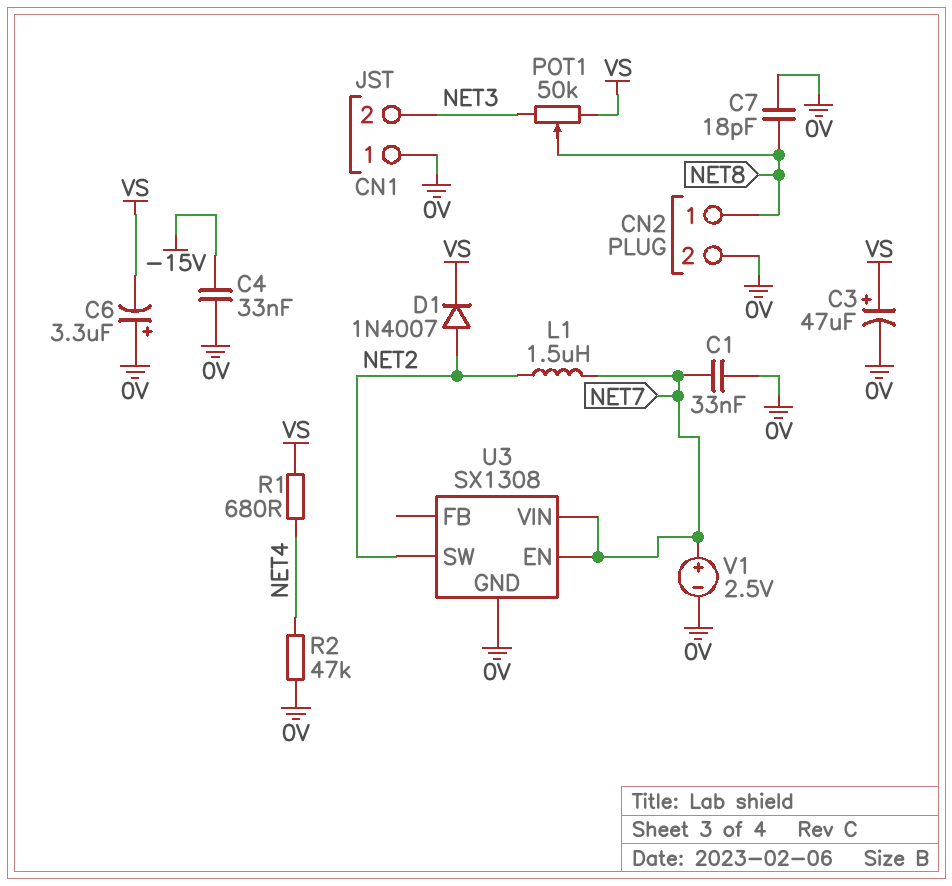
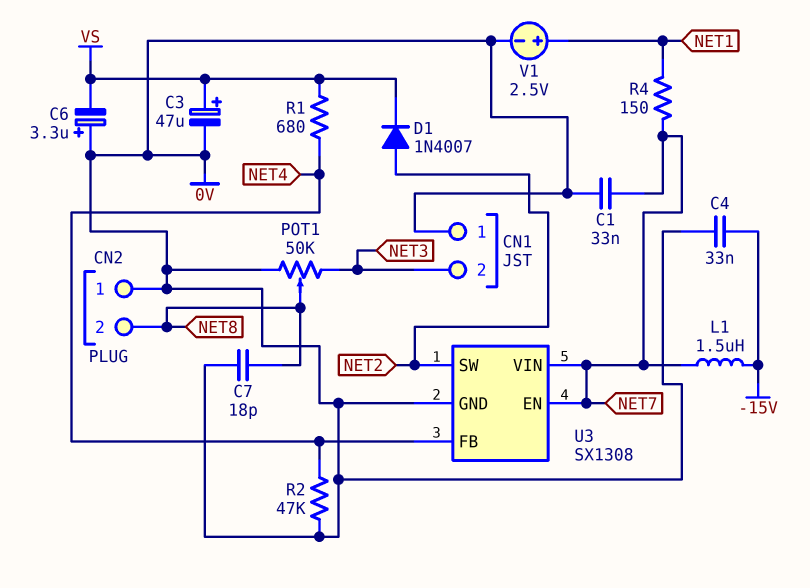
CN2 pin 1: NET8 -> 0V
CN2 pin 2: 0V -> NET8
L1: 1.5uH (NET2, NET7) -> 1.5uH (-15V, NET7)
POT1: 50k (NET3, VS, wiper NET8) -> 50k (0V, NET3, wiper NET8)
R4: none -> 150 (NET1, NET7)
U3 pin FB: none -> NET4
V1: 2.5V (plus NET7, minus 0V) -> 2.5V (plus NET1, minus 0V)

